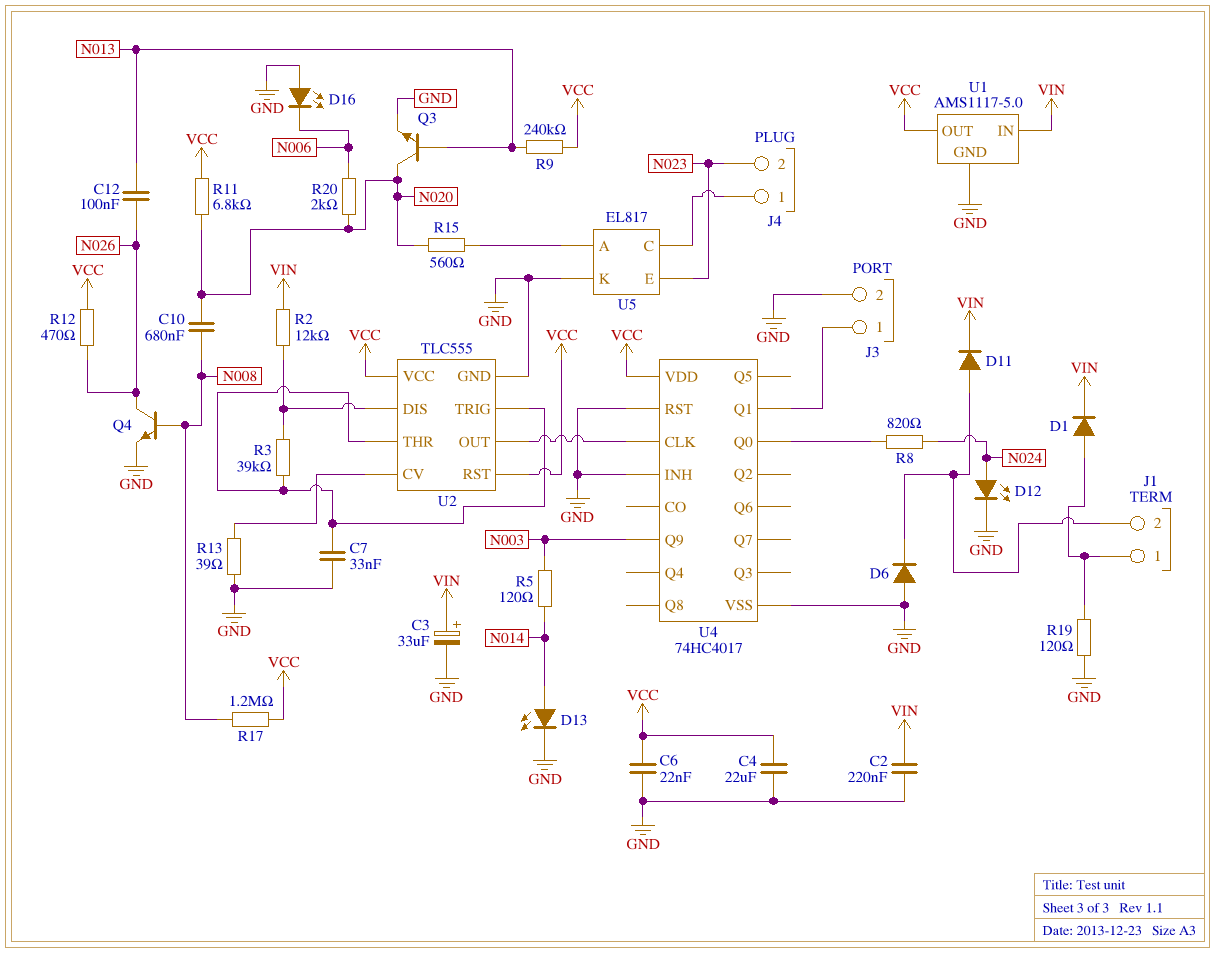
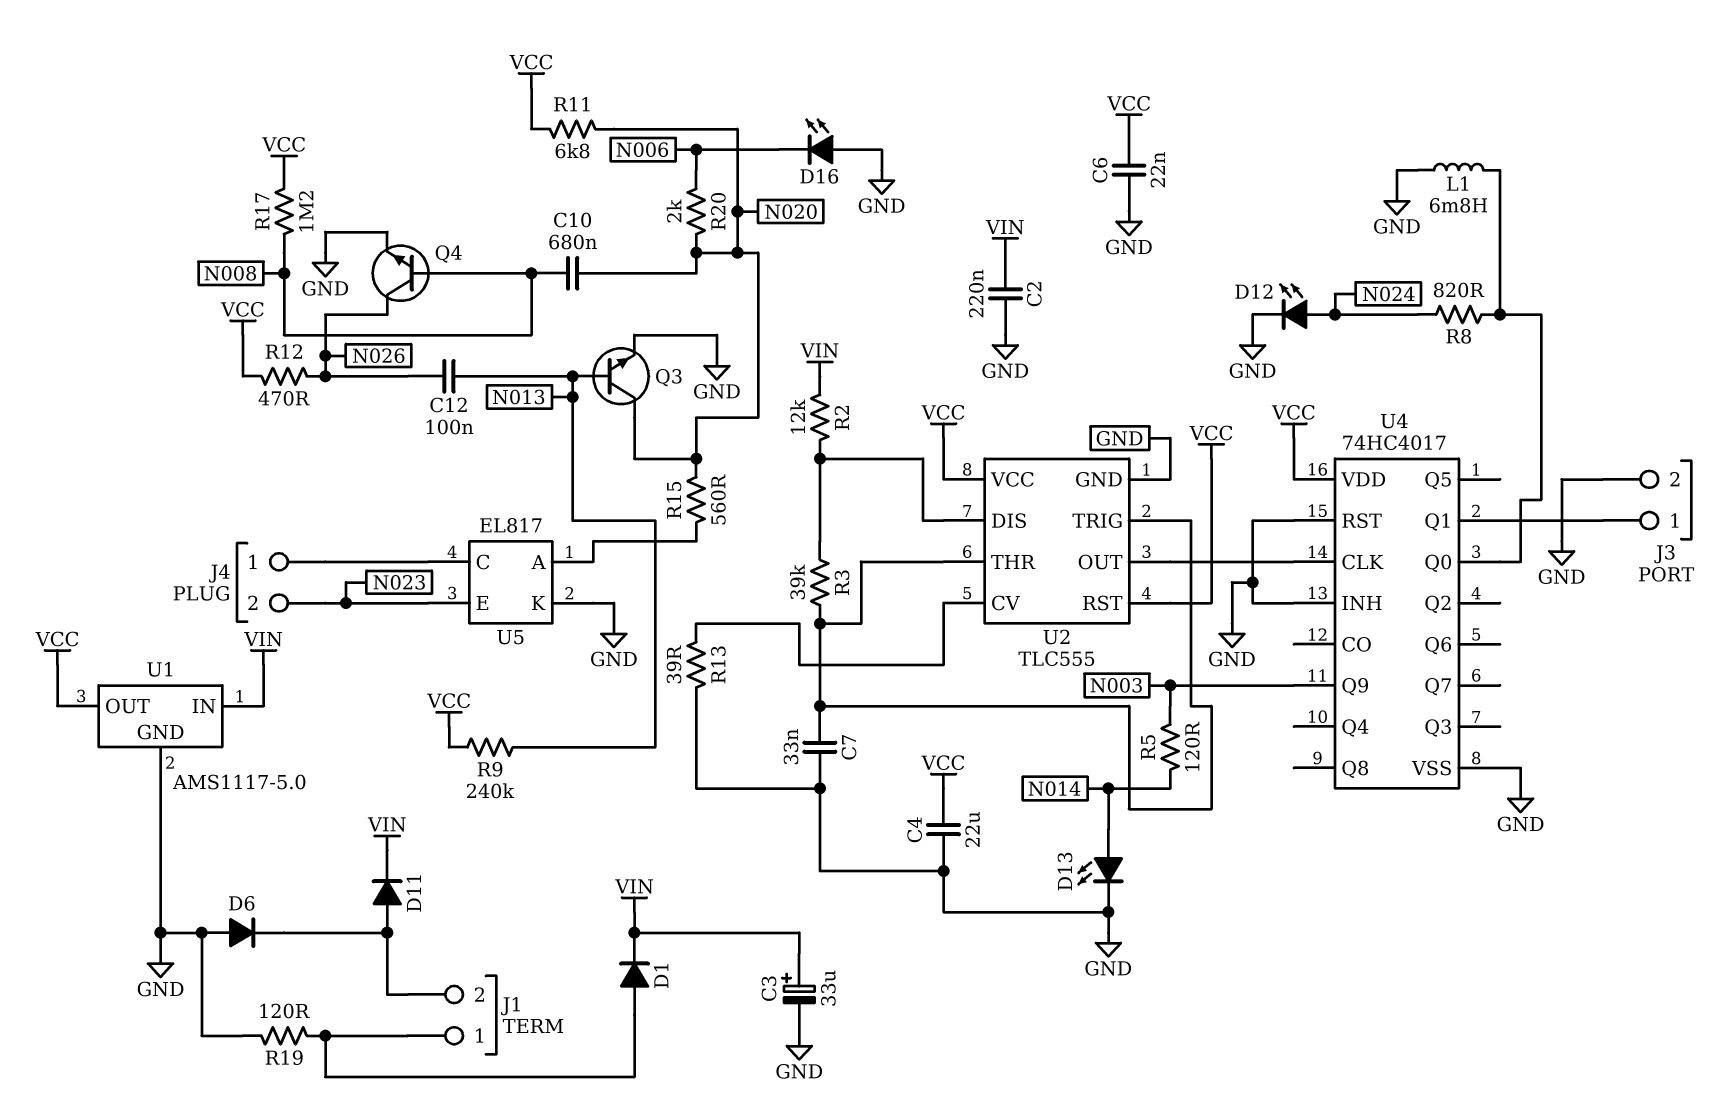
L1: none -> 6.8mH (GND, U4/Q0)

